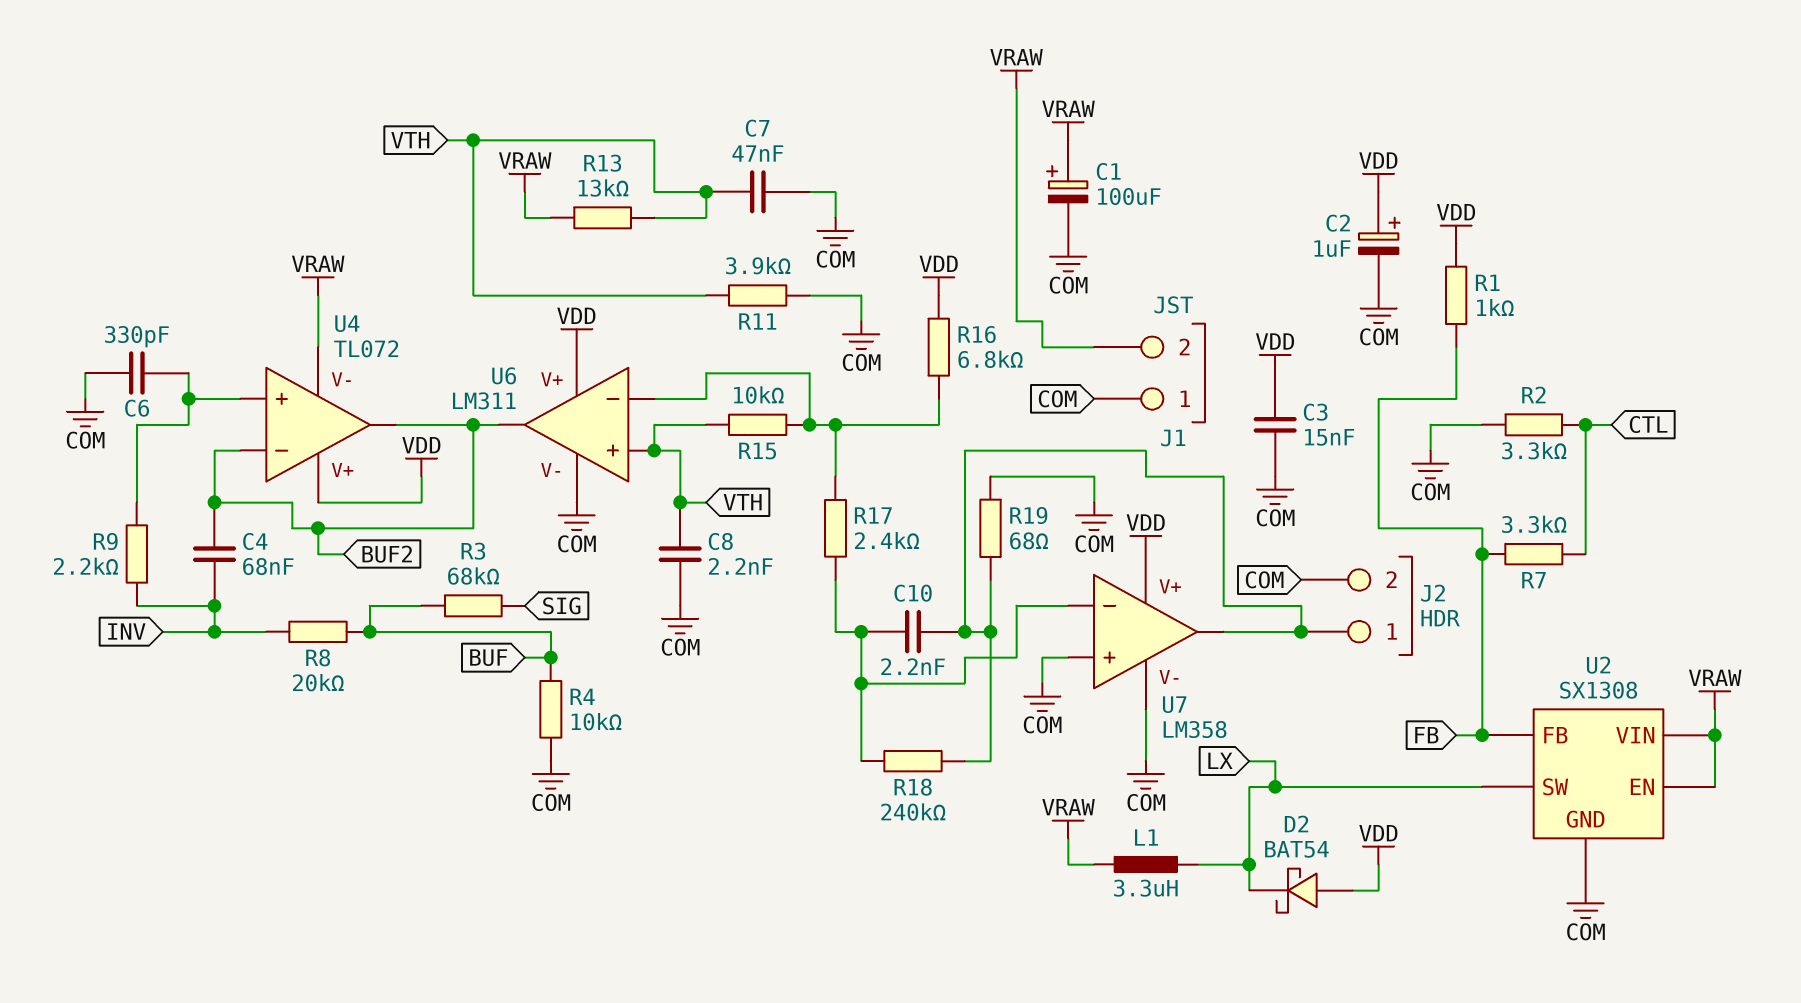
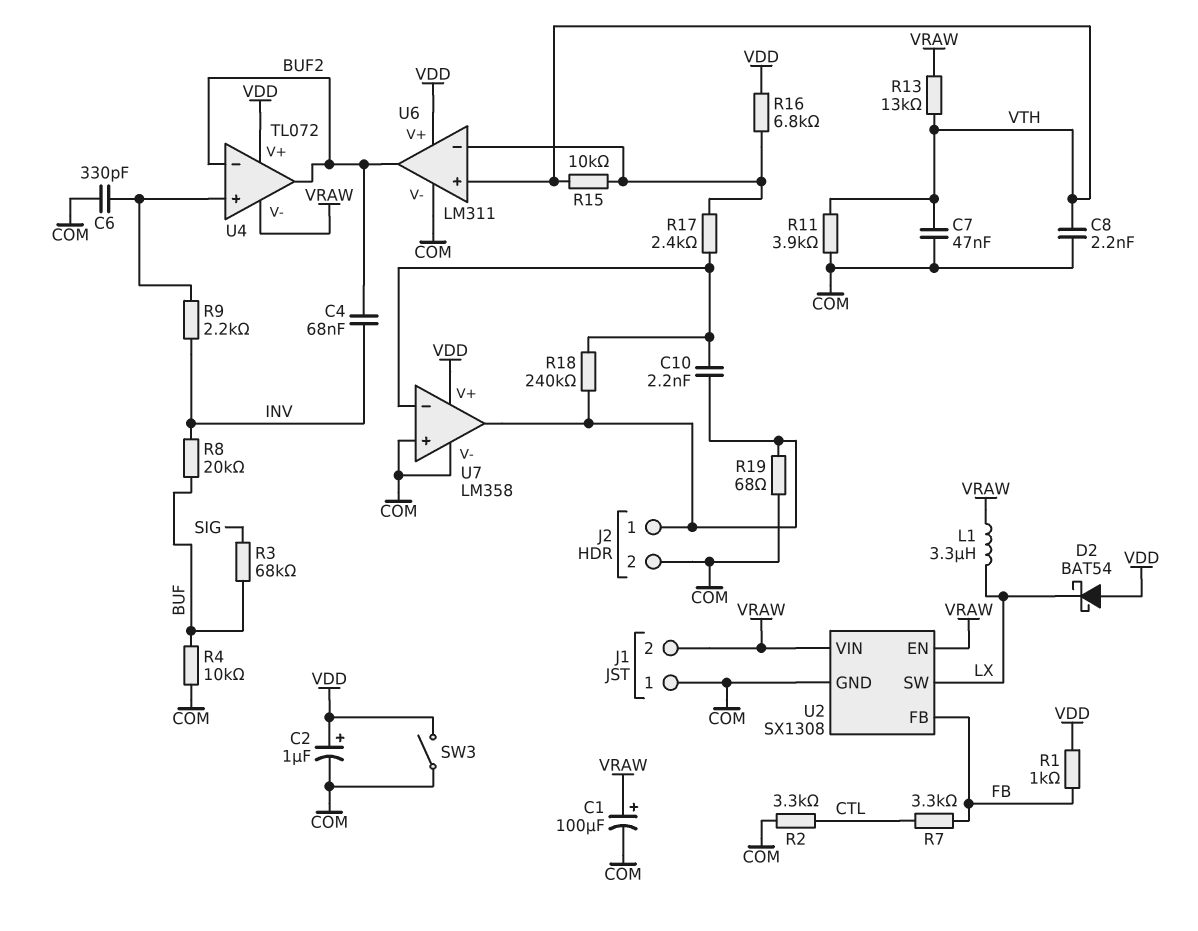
C3: 15nF (COM, VDD) -> none
SW3: none -> switch (COM, VDD)

